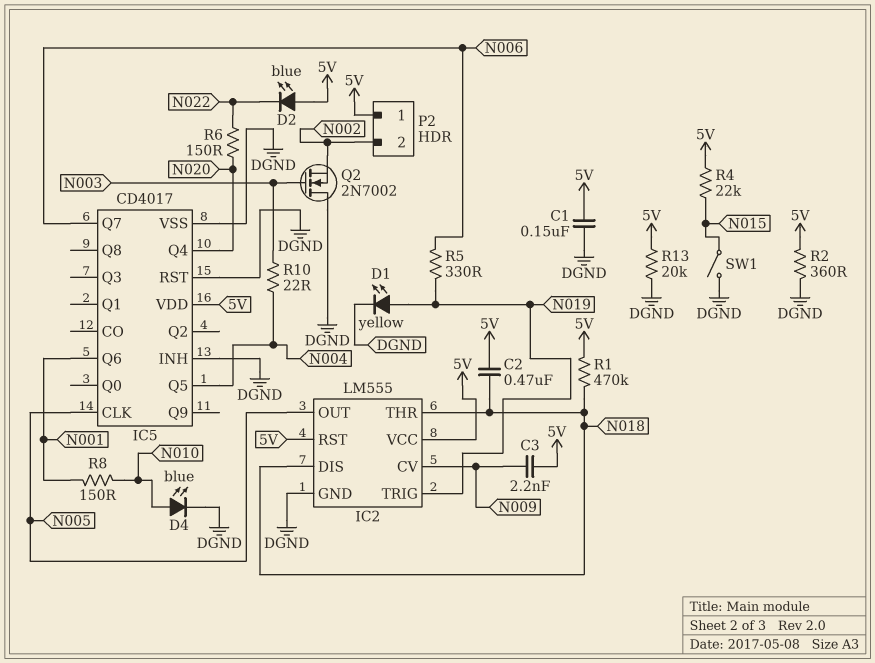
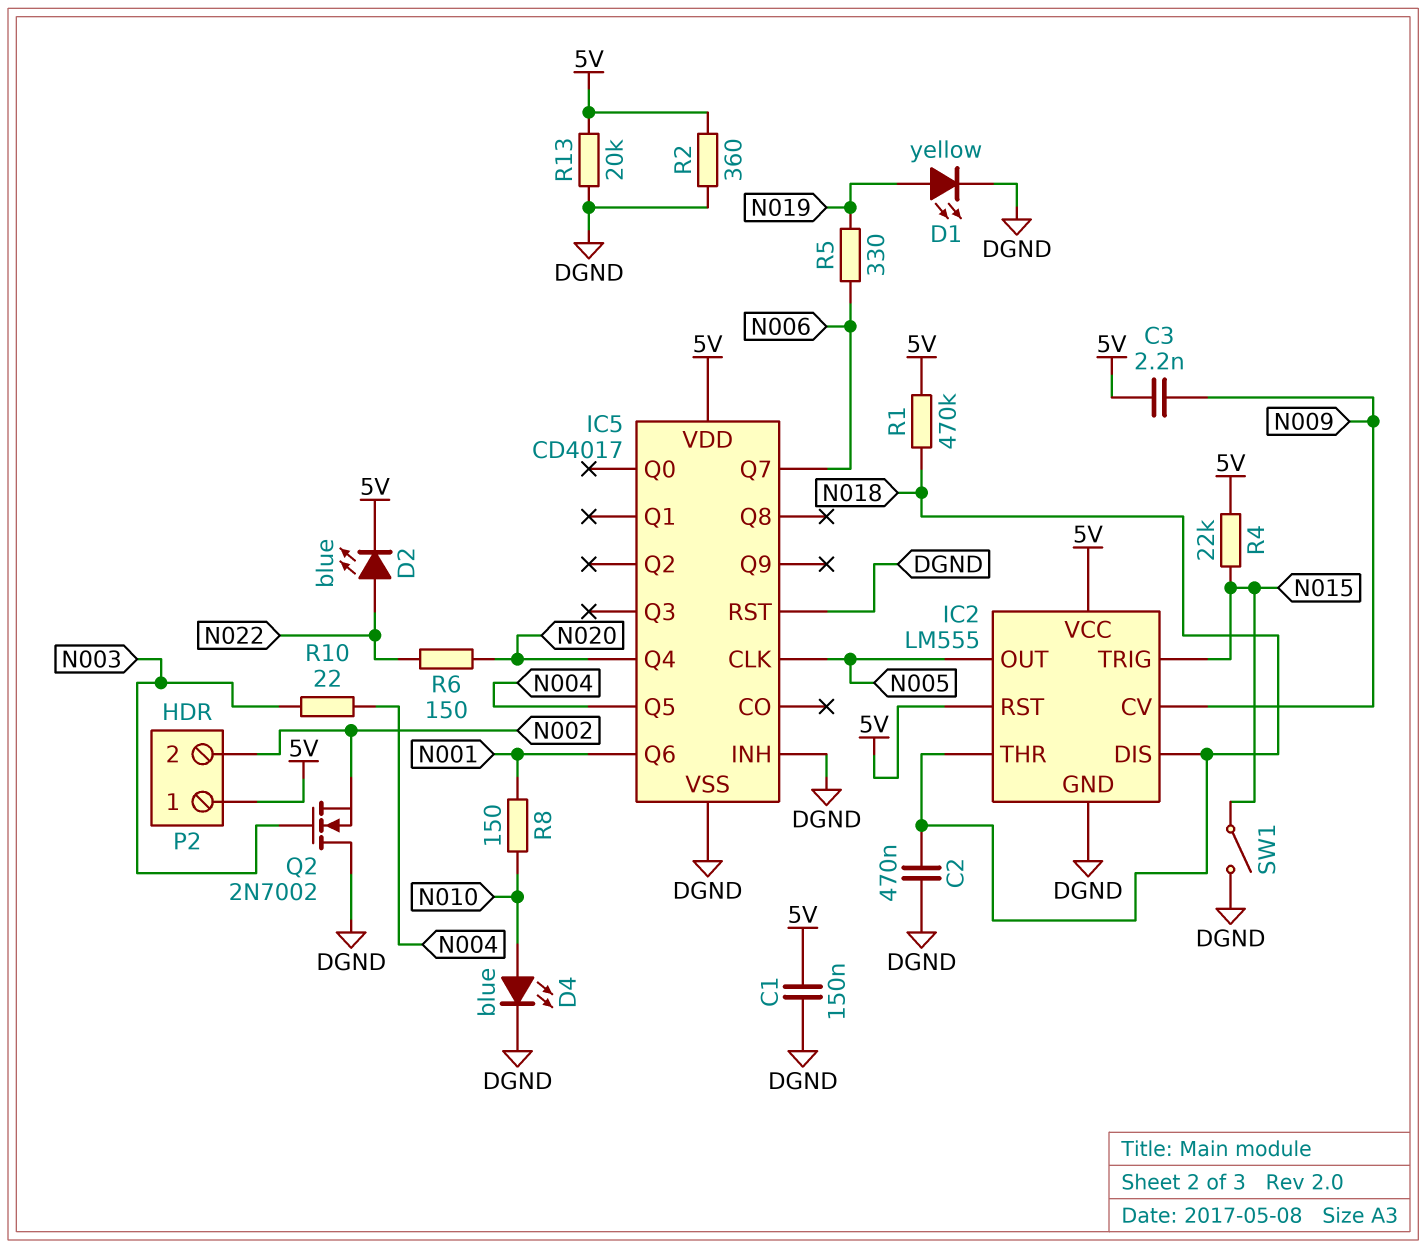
C2: 470nF (5V, N018) -> 470nF (DGND, N018)
D2: LED blue (A 5V, K N022) -> LED blue (A N022, K 5V)
IC2 pin TRIG: N019 -> N015

